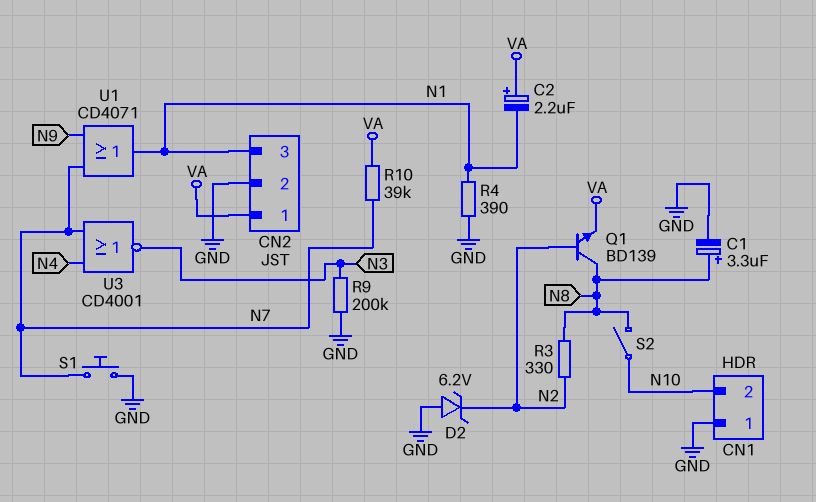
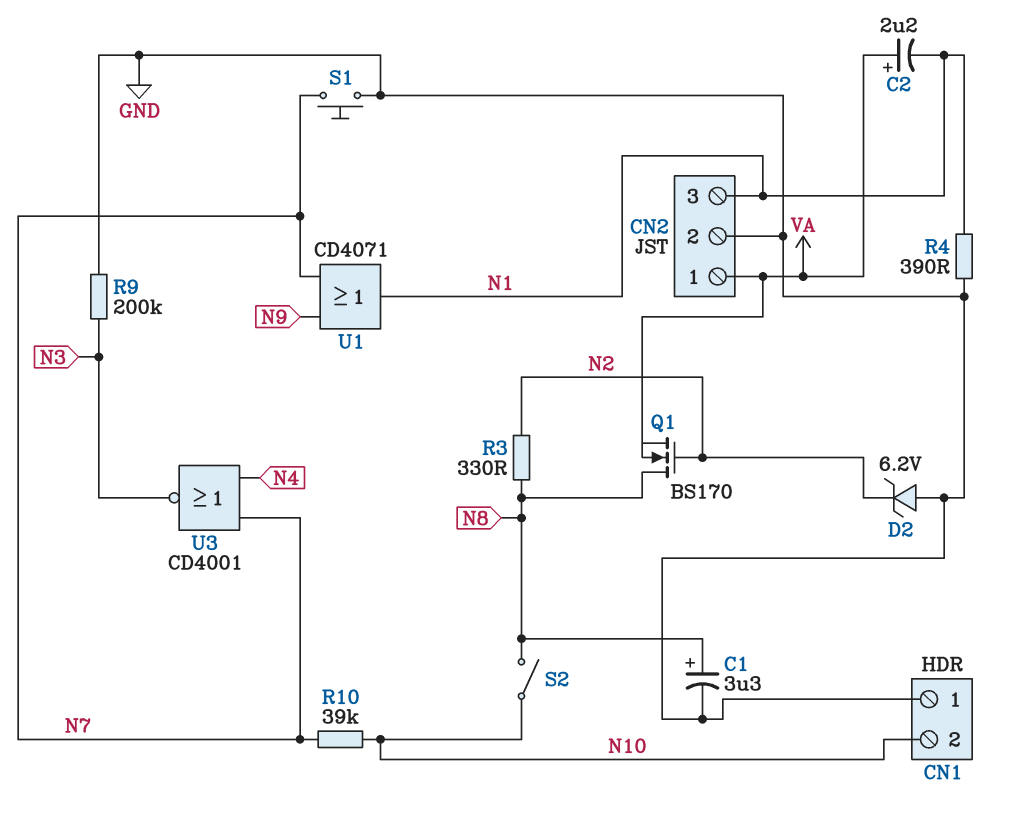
Q1: NPN BD139 (B N2, C N8, E VA) -> NMOS BS170 (G N2, D N8, S VA)
R10: 39k (N7, VA) -> 39k (N7, N10)

